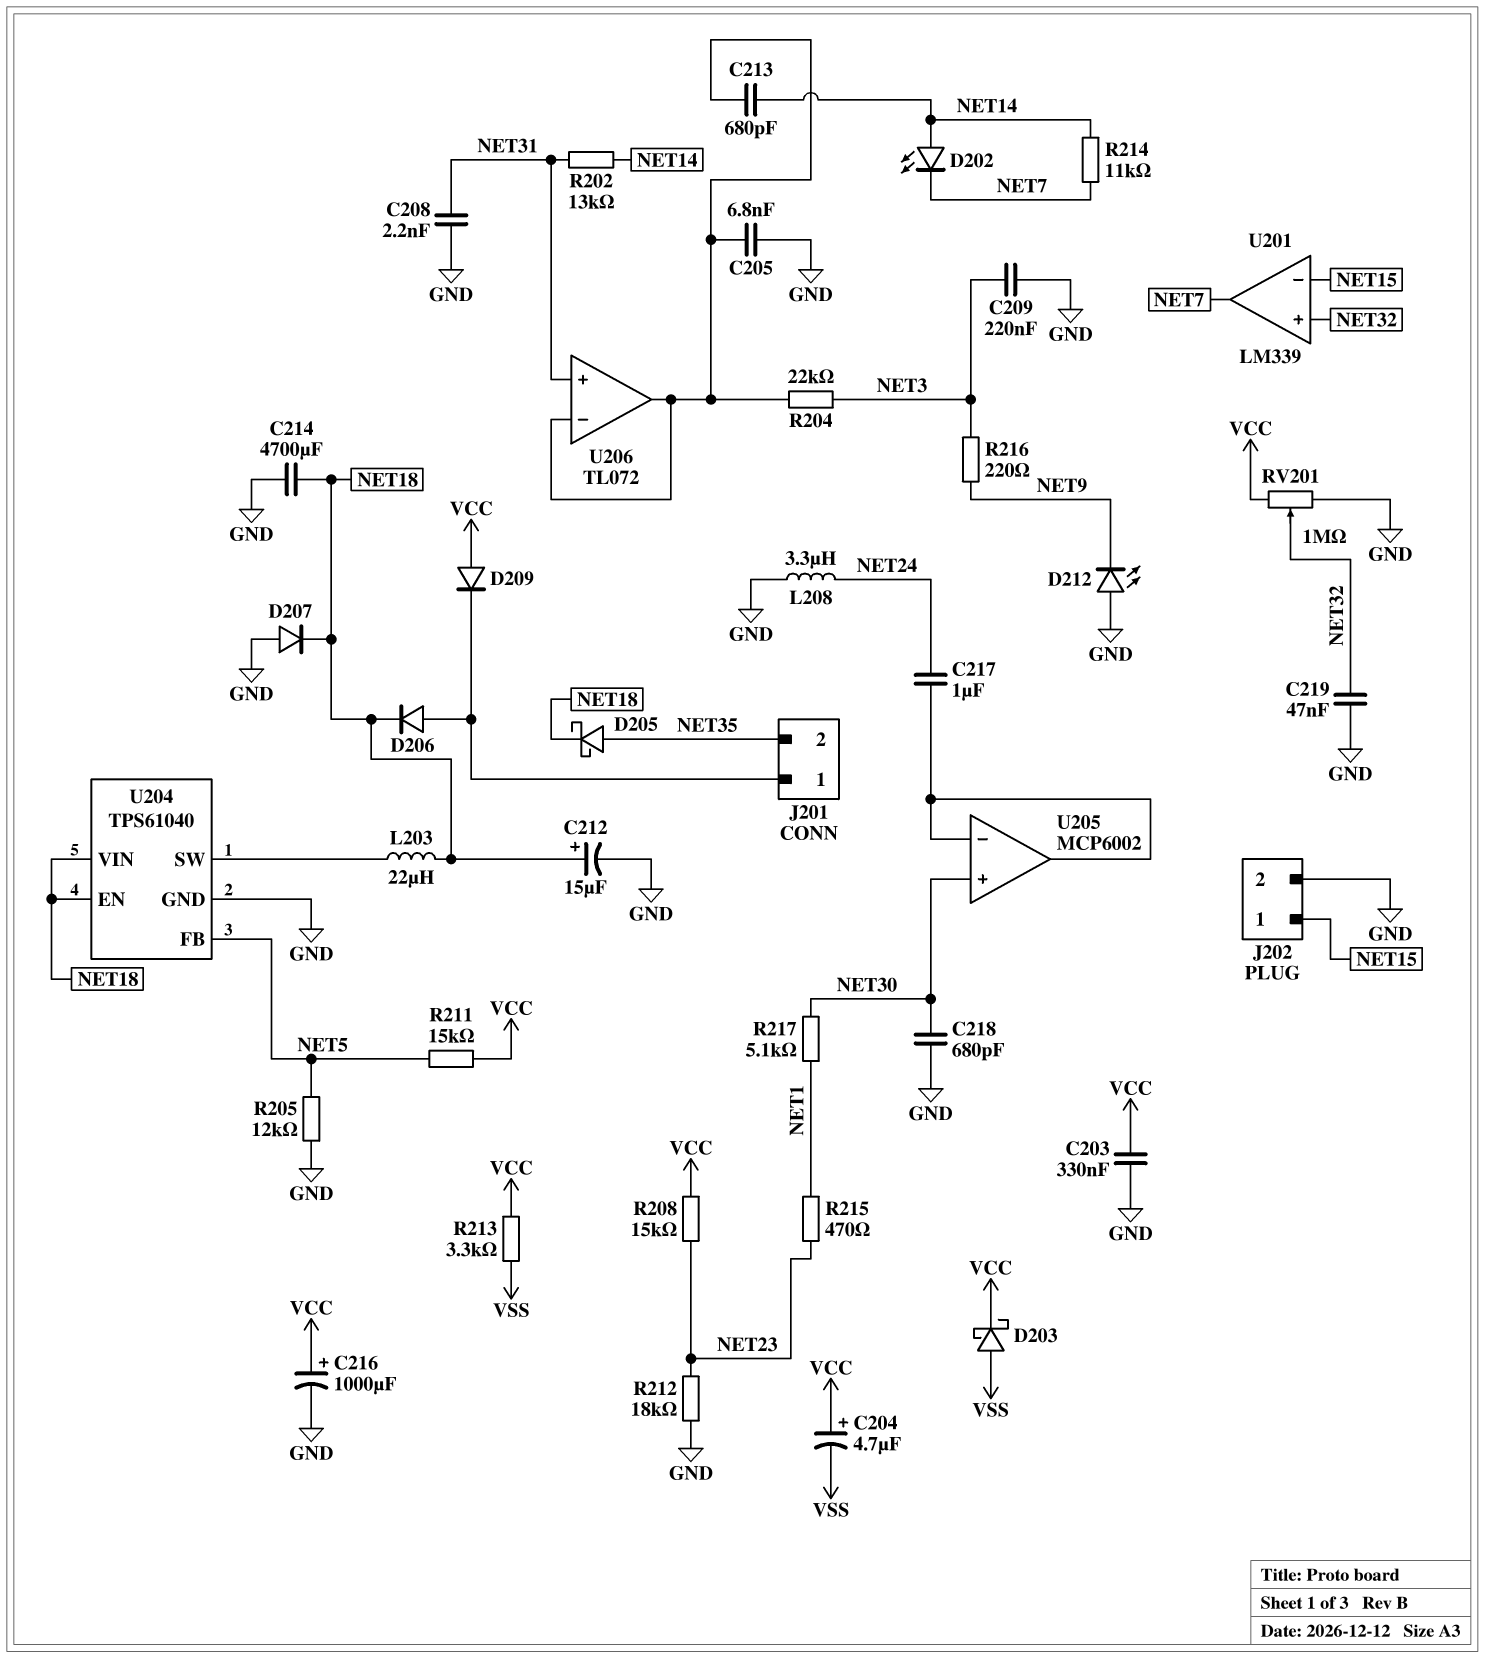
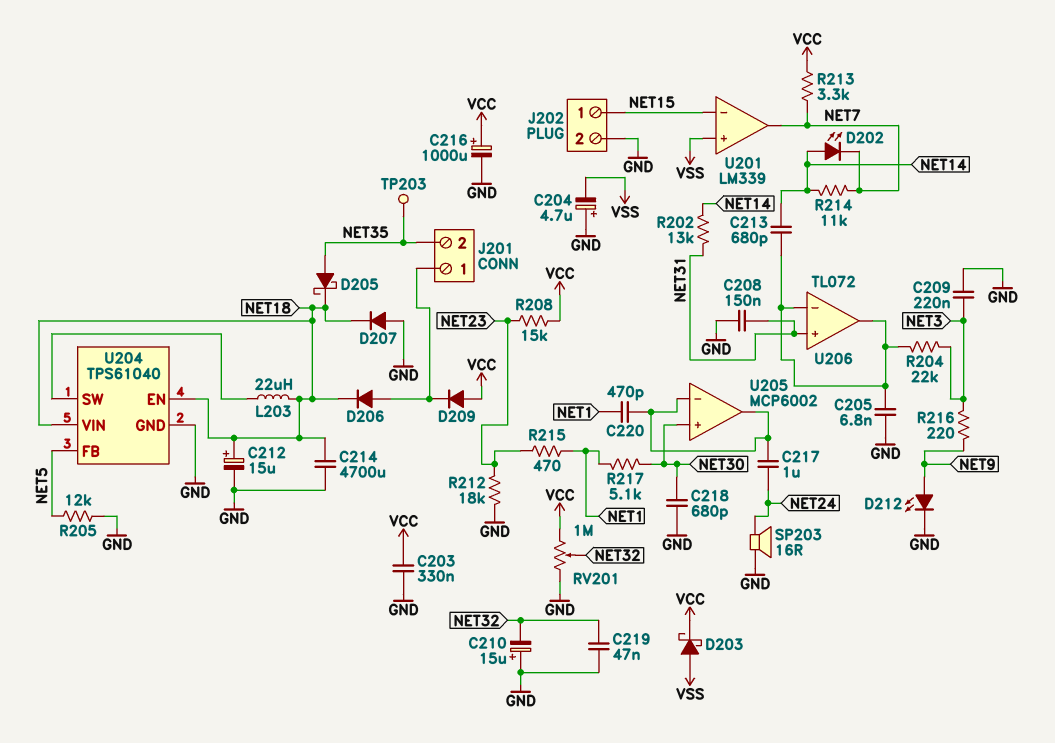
C204: 4.7uF (plus VCC, minus VSS) -> 4.7uF (plus GND, minus VSS)
C208: 2.2nF (GND, NET31) -> 150nF (GND, NET31)
C210: none -> 15uF (plus GND, minus NET32)
C220: none -> 470pF (NET1, U205/in-)
D212: LED (A GND, K NET9) -> LED (A NET9, K GND)
L208: 3.3uH (GND, NET24) -> none
R211: 15k (NET5, VCC) -> none
R213: 3.3k (VCC, VSS) -> 3.3k (NET7, VCC)
SP203: none -> speaker 16R (GND, NET24)
TP203: none -> test point (NET35)
U201 pin in+: NET32 -> VSS

